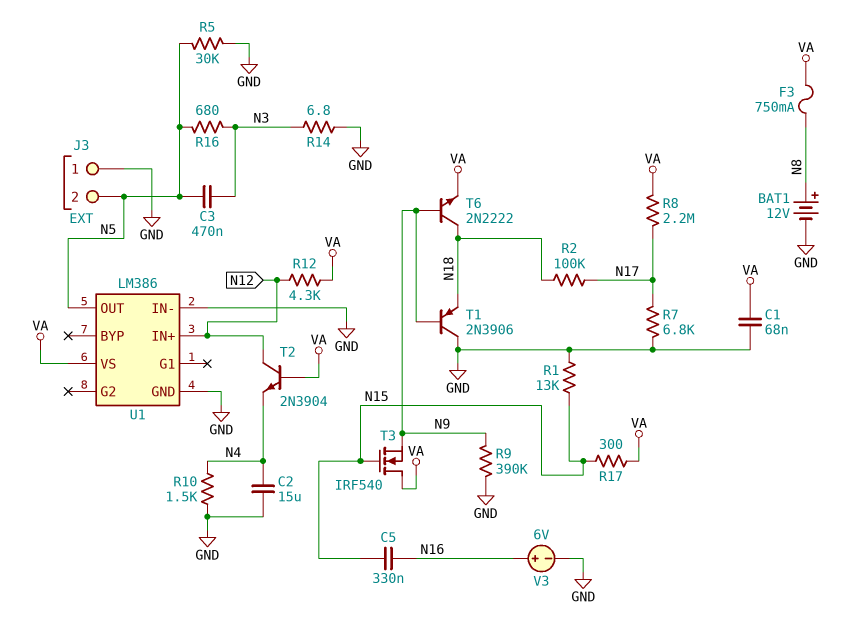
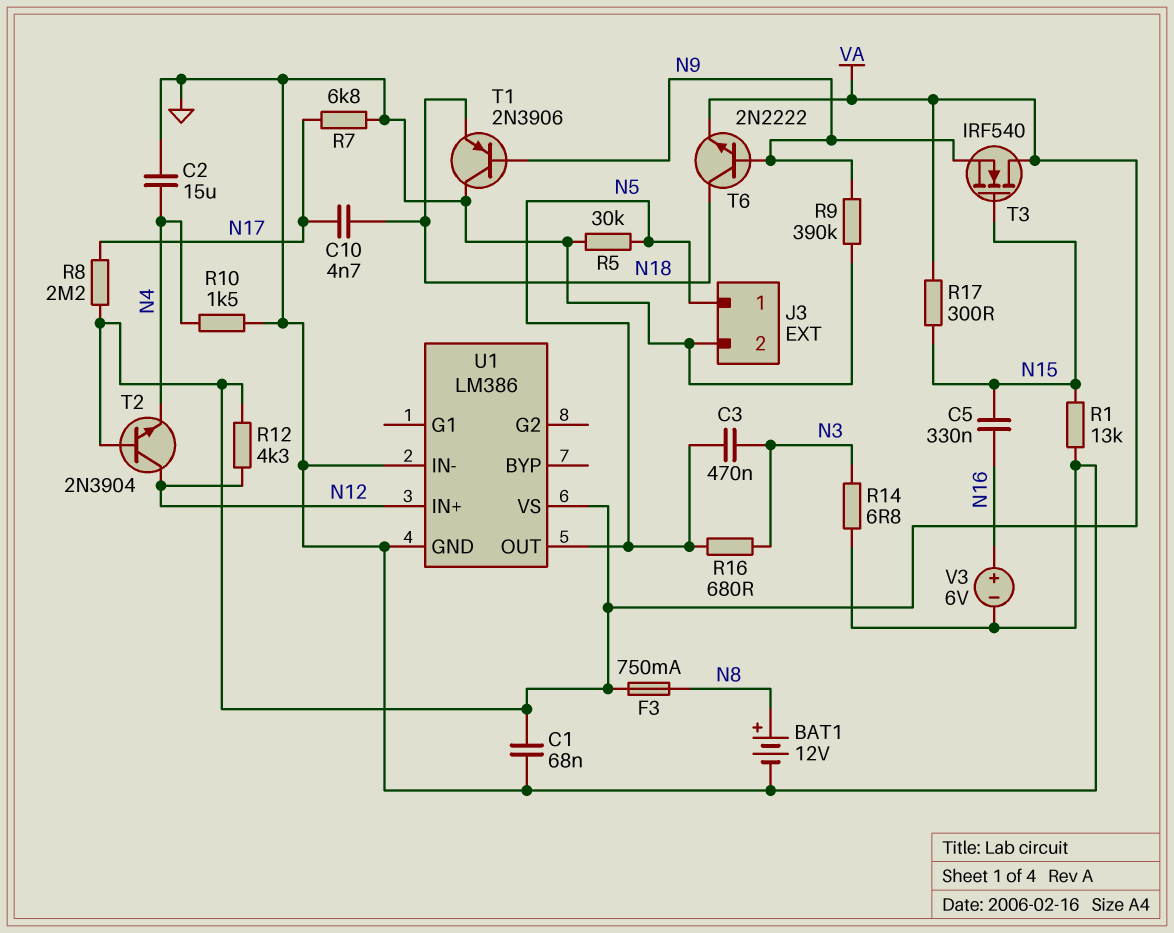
C10: none -> 4.7nF (N17, N18)
J3 pin 1: GND -> N5
J3 pin 2: N5 -> GND
R2: 100k (N17, N18) -> none

